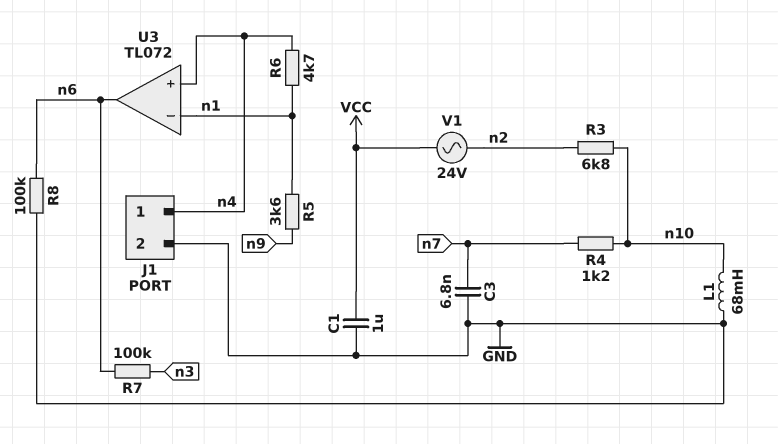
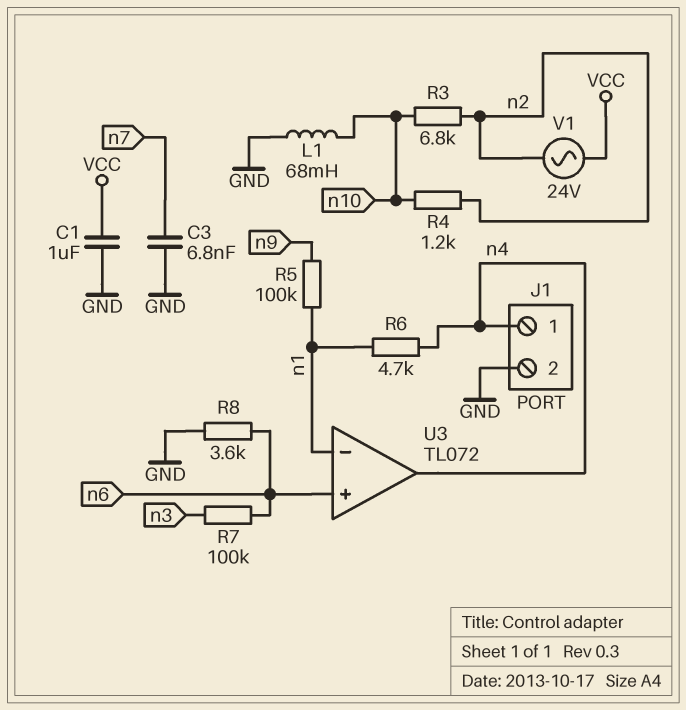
R4: 1.2k (n7, n10) -> 1.2k (n2, n10)
R5: 3.6k (n1, n9) -> 100k (n1, n9)
R8: 100k (GND, n6) -> 3.6k (GND, n6)
U3 pin in+: n4 -> n6
U3 pin out: n6 -> n4

